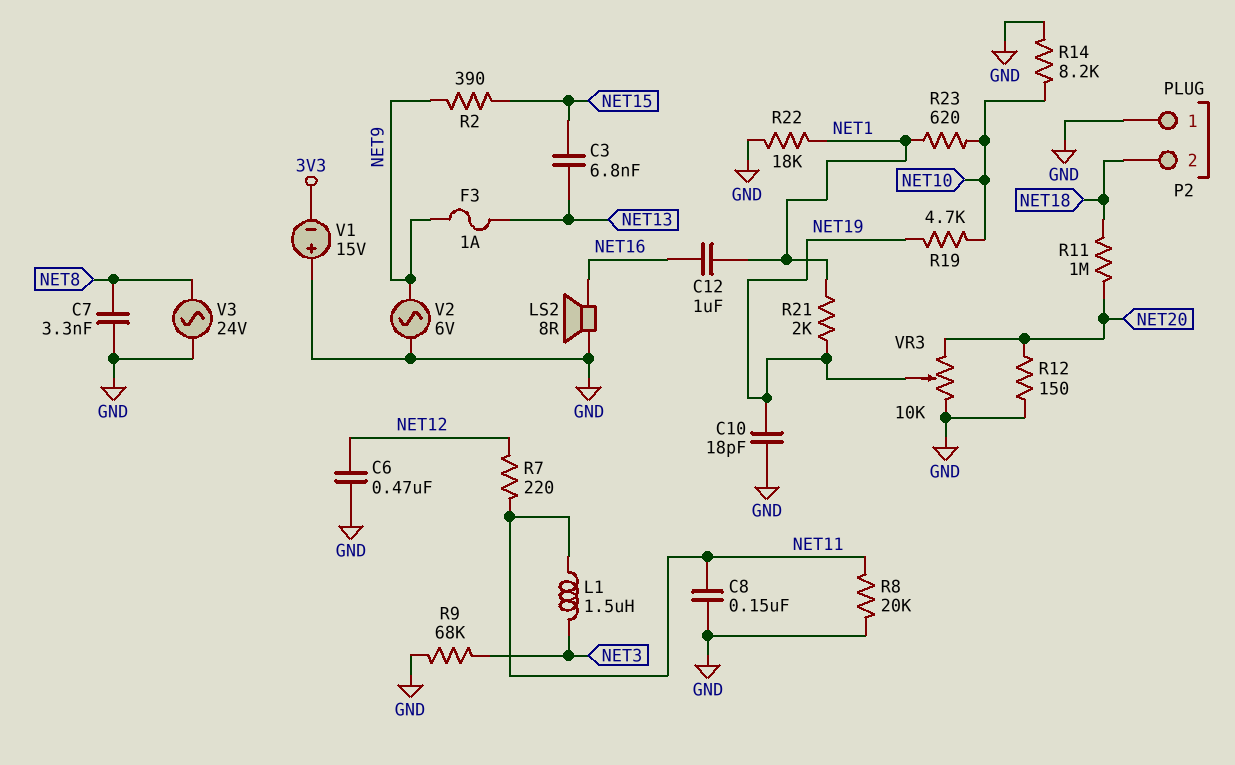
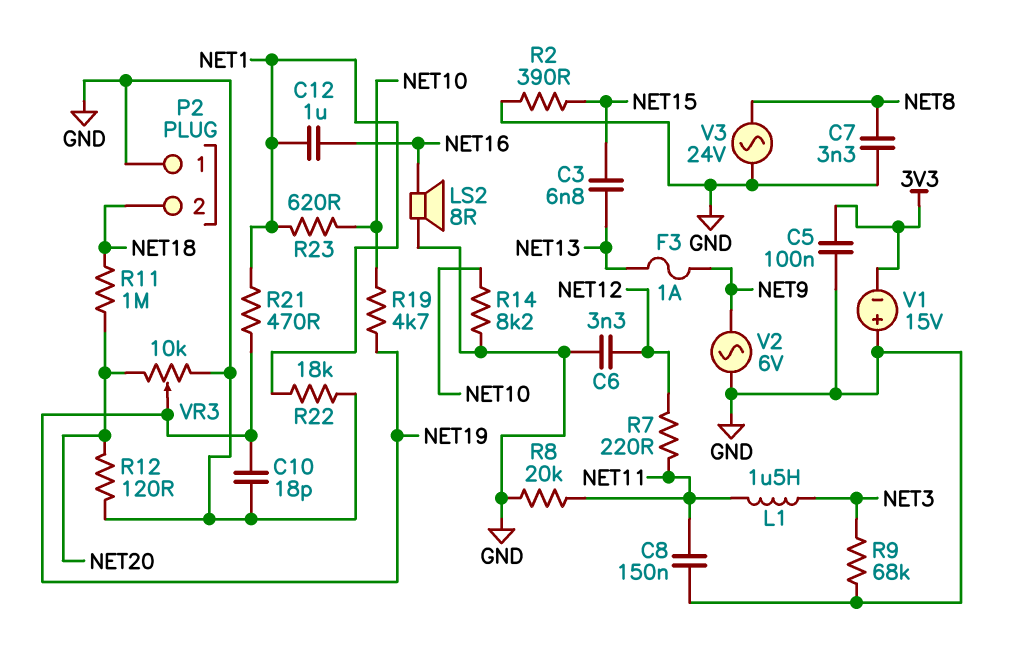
C5: none -> 100nF (3V3, GND)
C6: 470nF (GND, NET12) -> 3.3nF (GND, NET12)
R2: 390 (NET9, NET15) -> 390 (GND, NET15)
R12: 150 (GND, NET20) -> 120 (GND, NET20)
R21: 2k (NET1, NET19) -> 470 (NET1, NET19)

